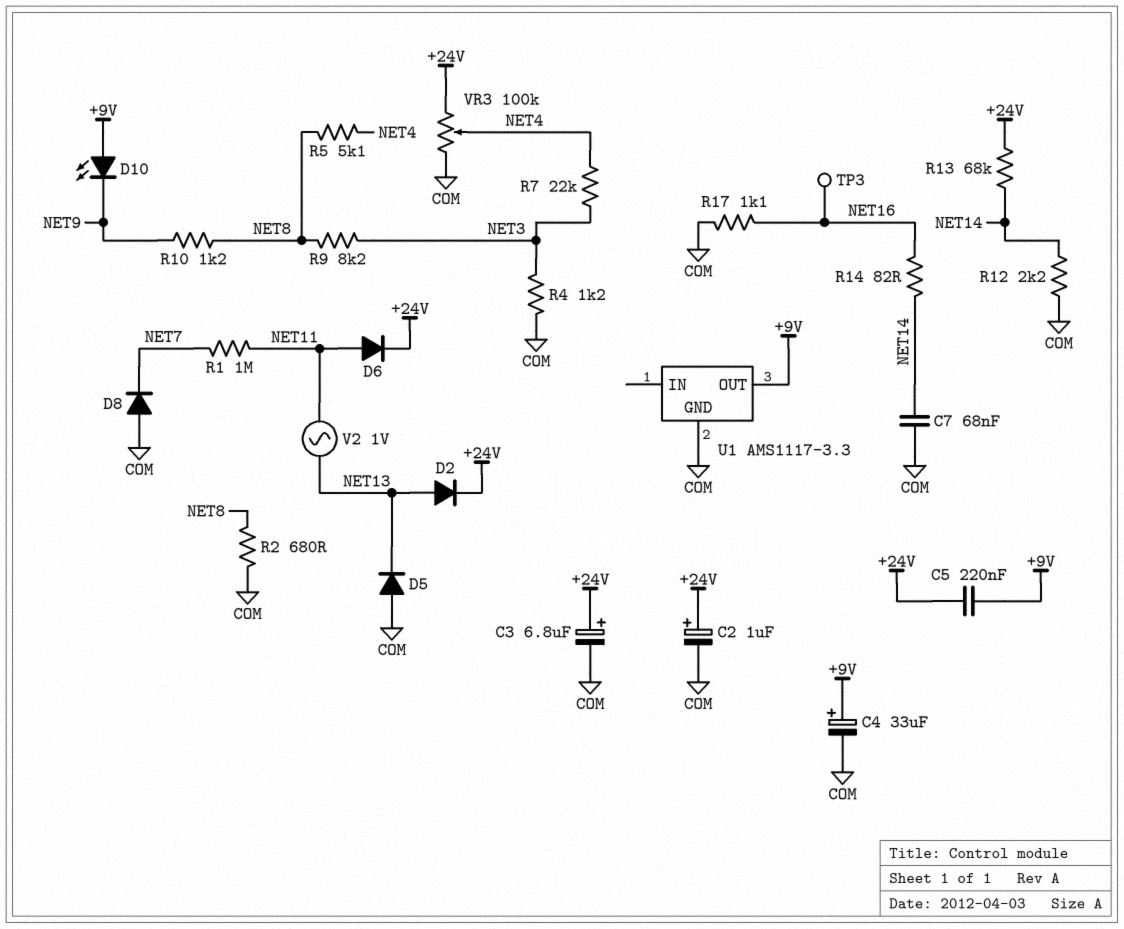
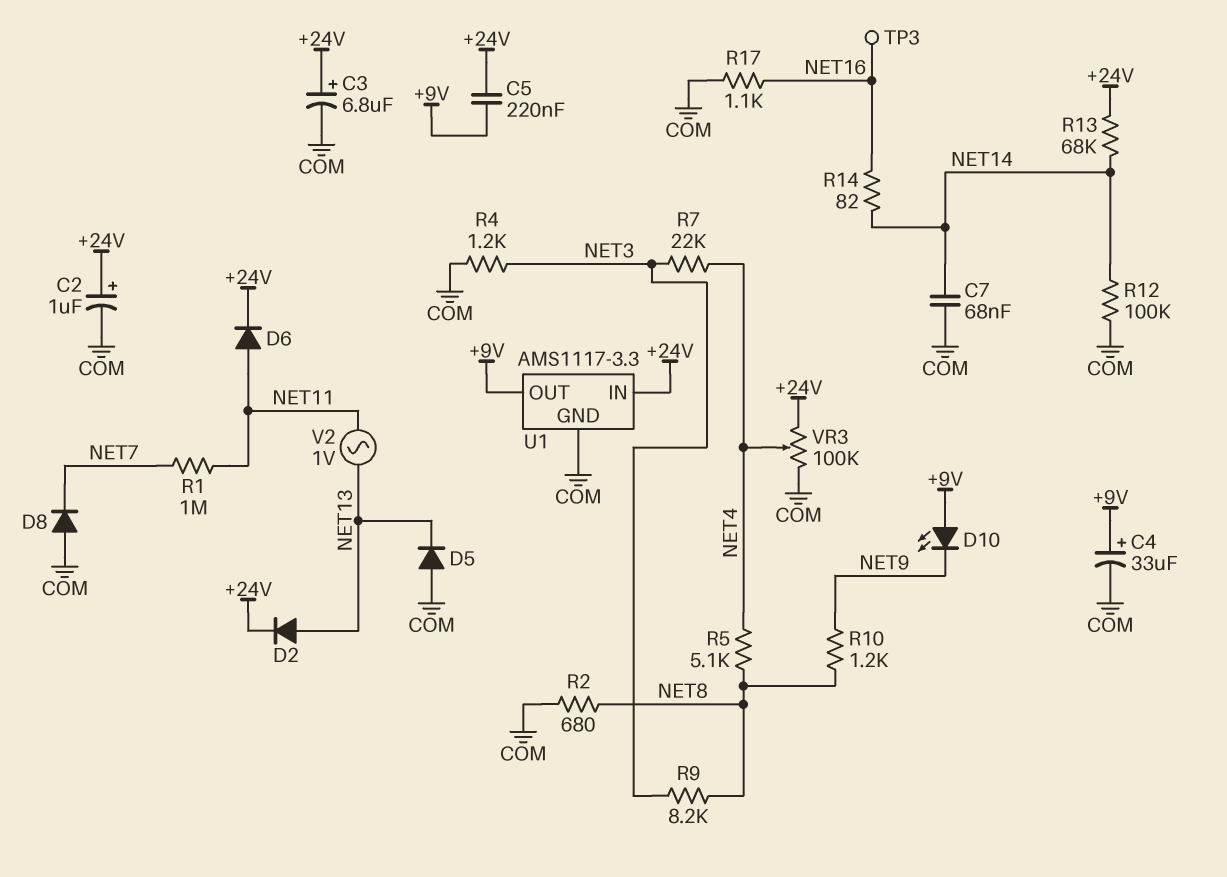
R12: 2.2k (COM, NET14) -> 100k (COM, NET14)
U1 pin IN: none -> +24V

